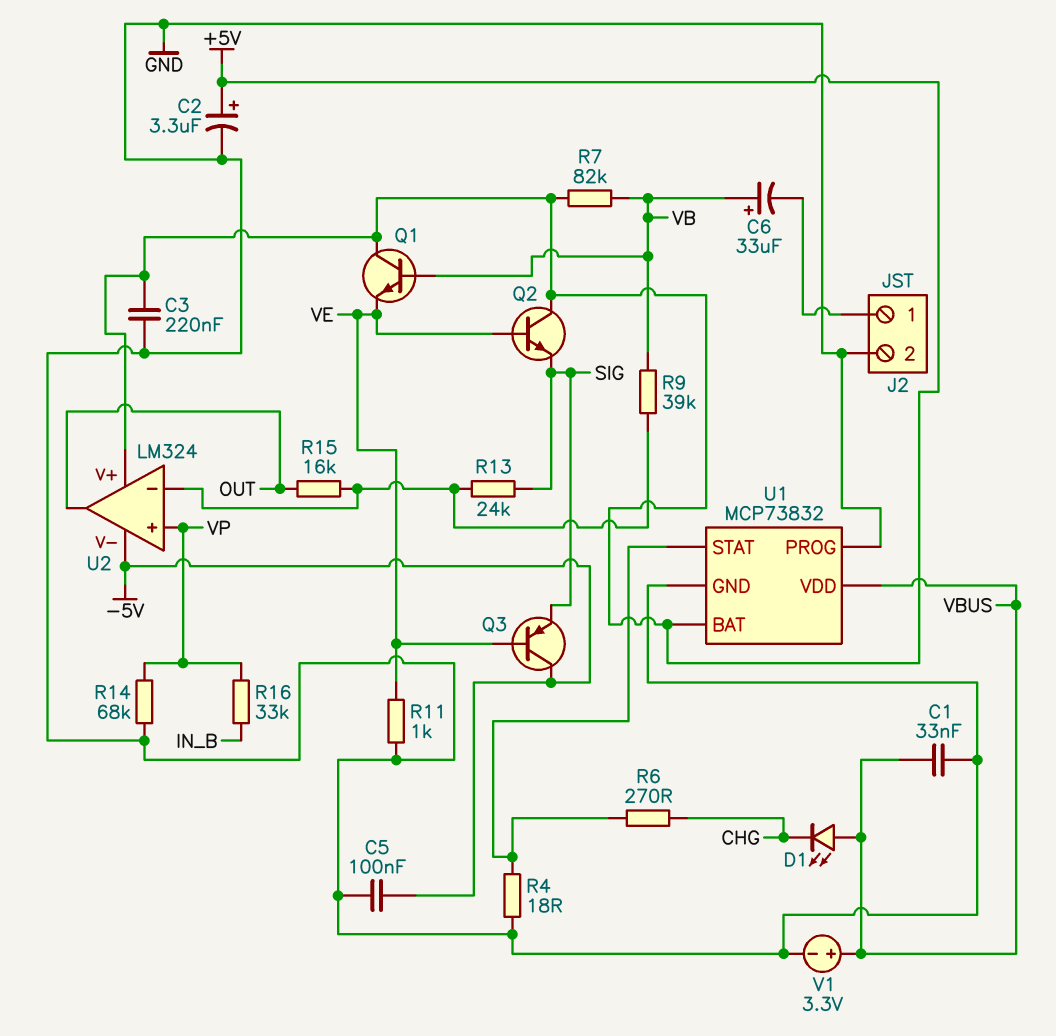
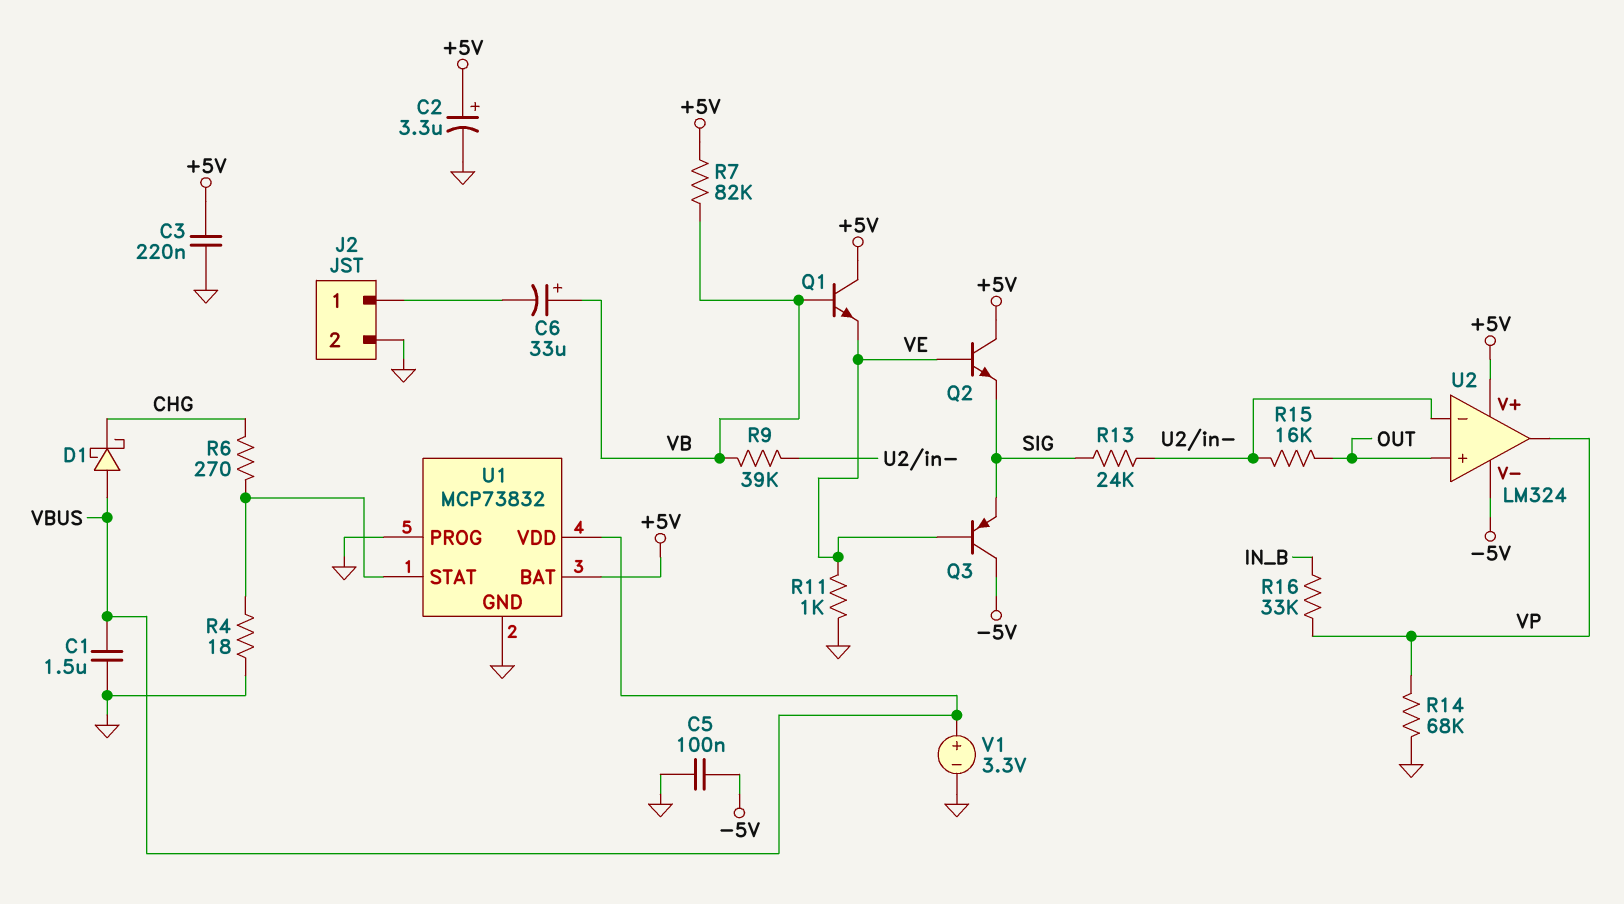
C1: 33nF (GND, VBUS) -> 1.5uF (GND, VBUS)
D1: LED (A VBUS, K CHG) -> schottky (A VBUS, K CHG)
U2 pin in+: VP -> OUT
U2 pin out: OUT -> VP

